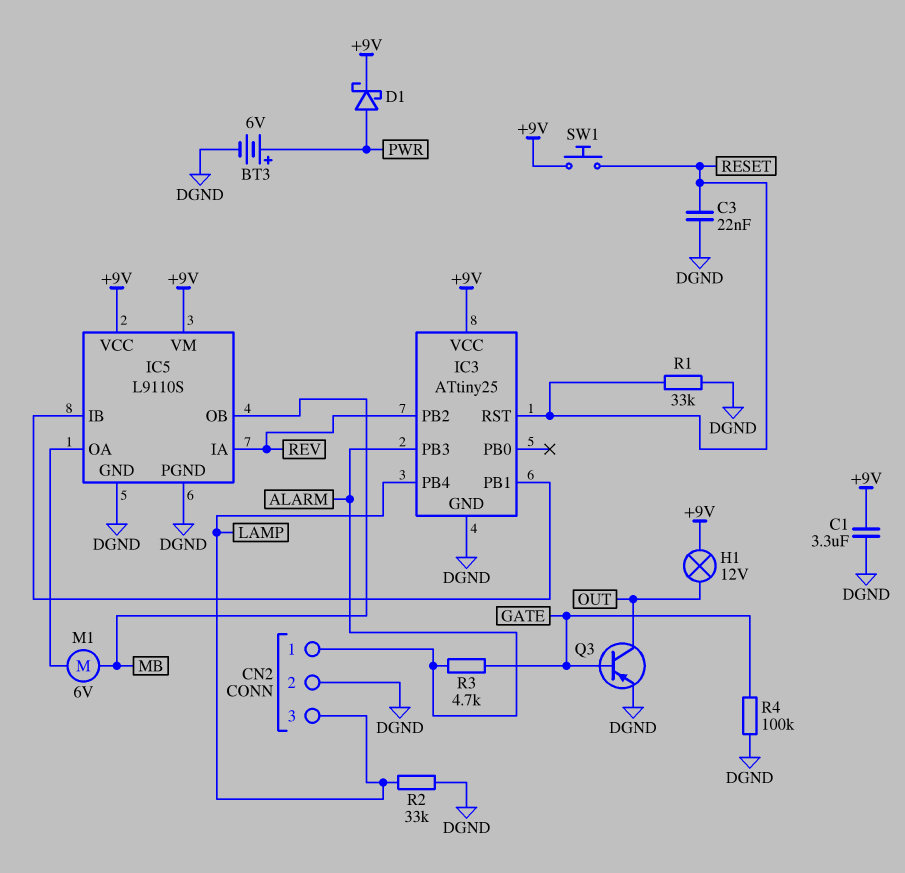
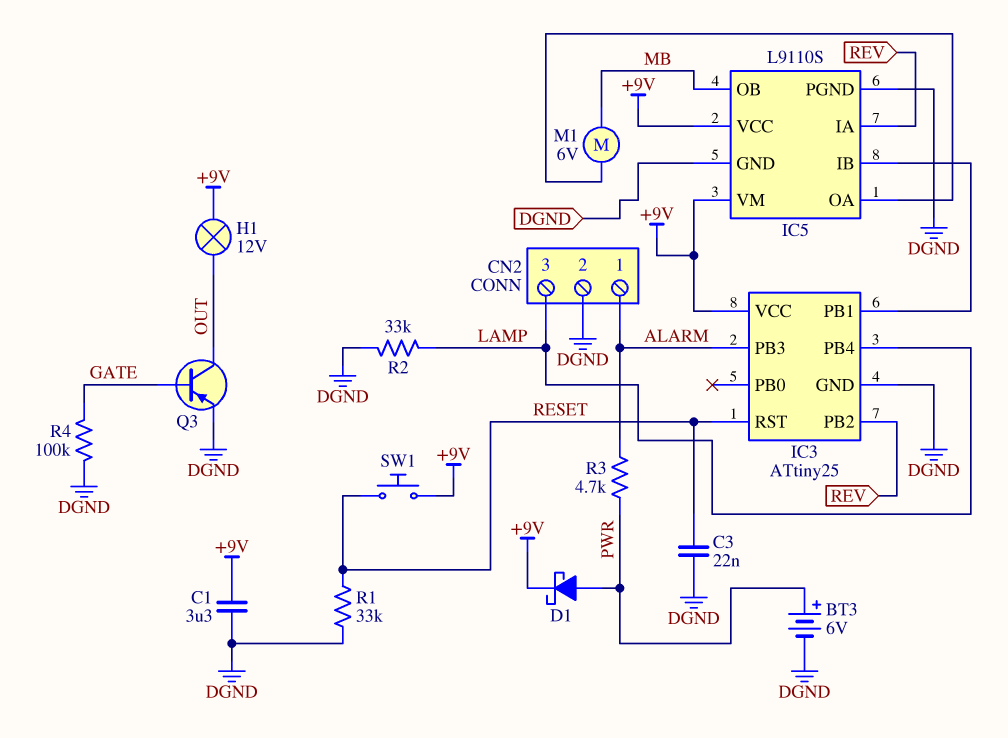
R3: 4.7k (ALARM, GATE) -> 4.7k (ALARM, PWR)

